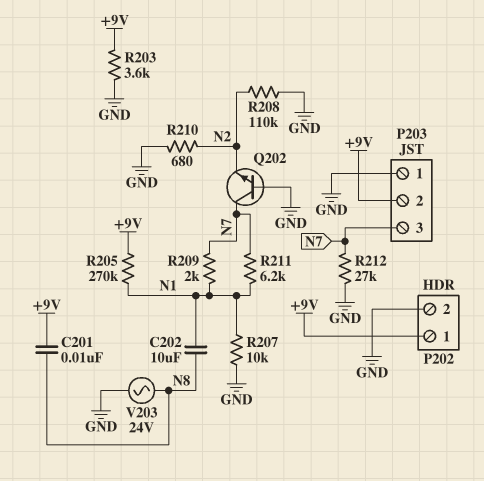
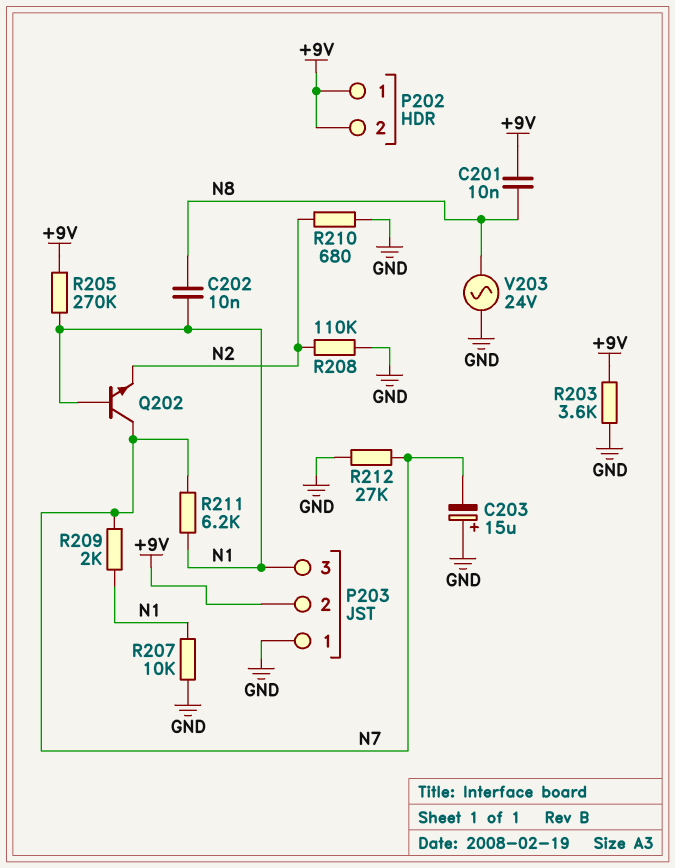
C202: 10uF (N1, N8) -> 10nF (N1, N8)
C203: none -> 15uF (plus GND, minus N7)
P202 pin 2: GND -> +9V
P203 pin 3: N7 -> N1
Q202: NPN (B GND, C N7, E N2) -> NPN (B N1, C N7, E N2)

